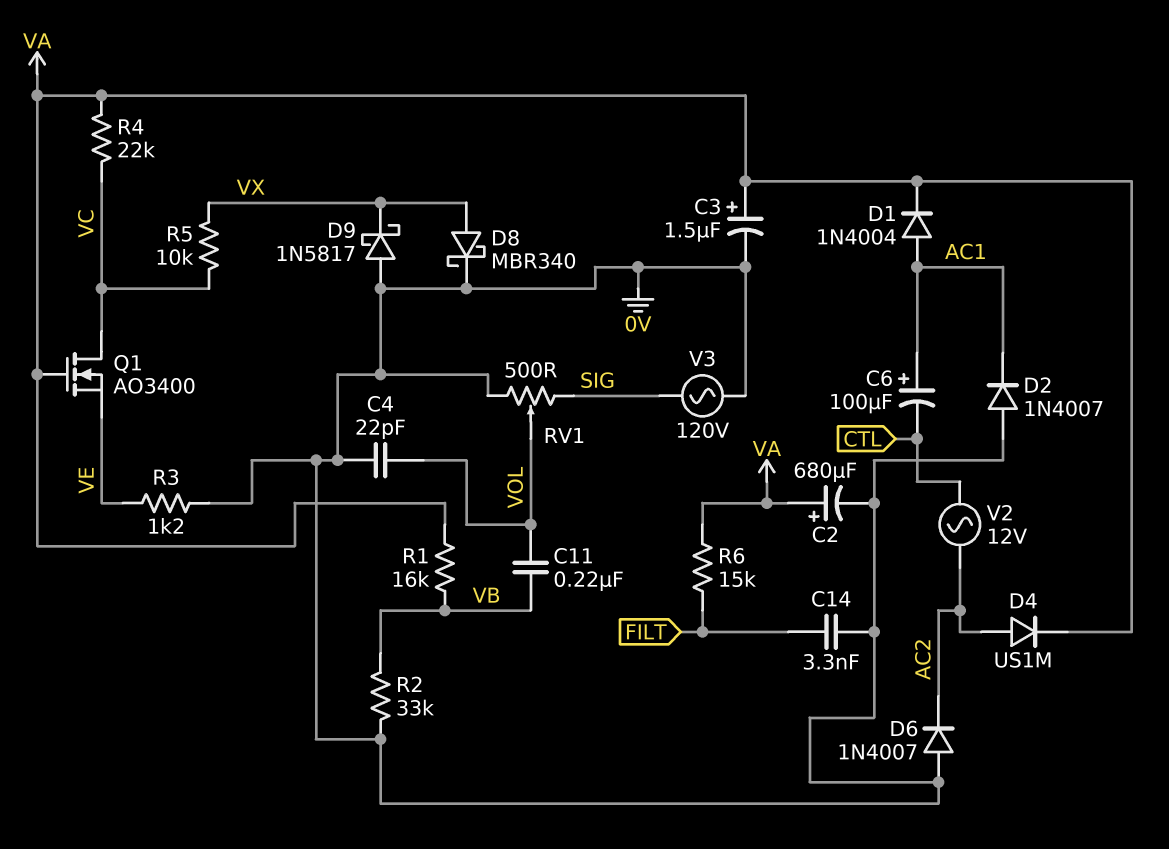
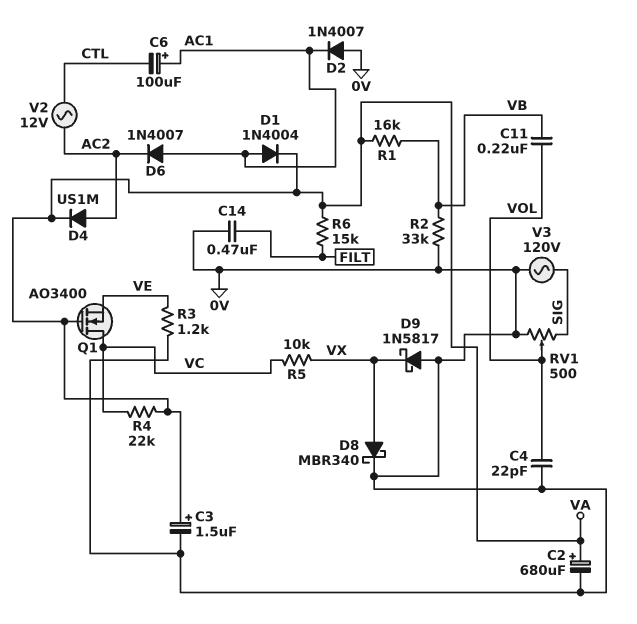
C14: 3.3nF (0V, FILT) -> 470nF (0V, FILT)
D6: diode 1N4007 (A 0V, K AC2) -> diode 1N4007 (A AC1, K AC2)

